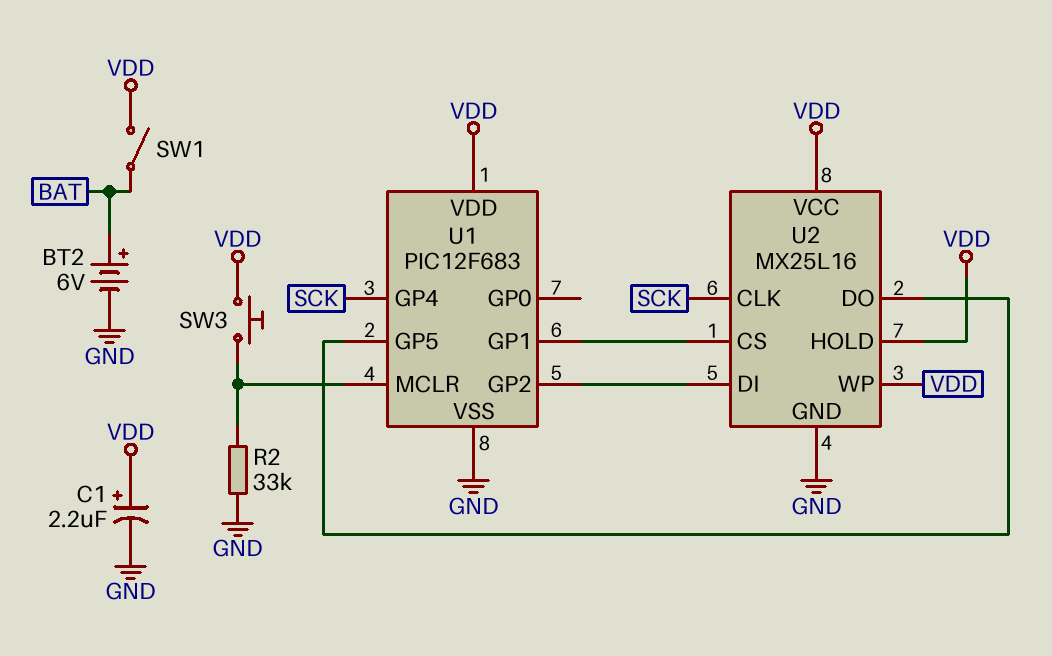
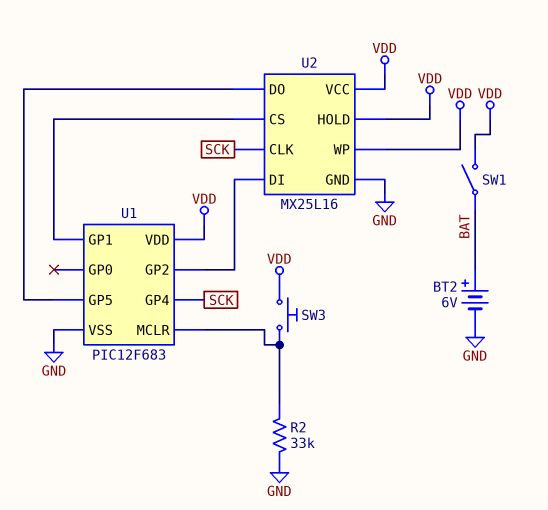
C1: 2.2uF (plus VDD, minus GND) -> none

